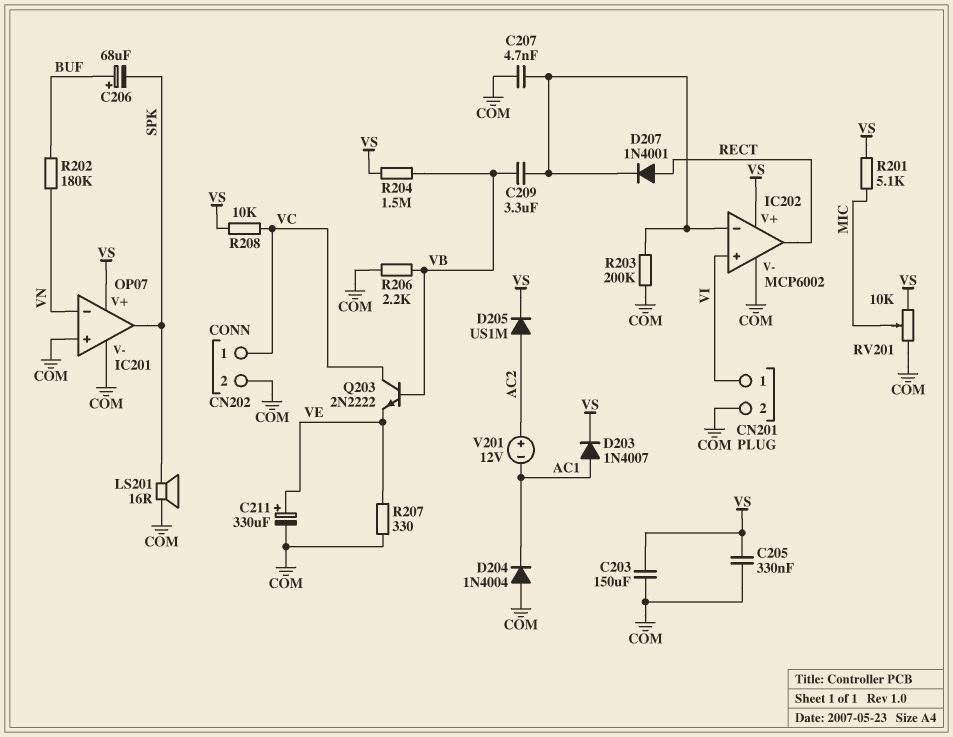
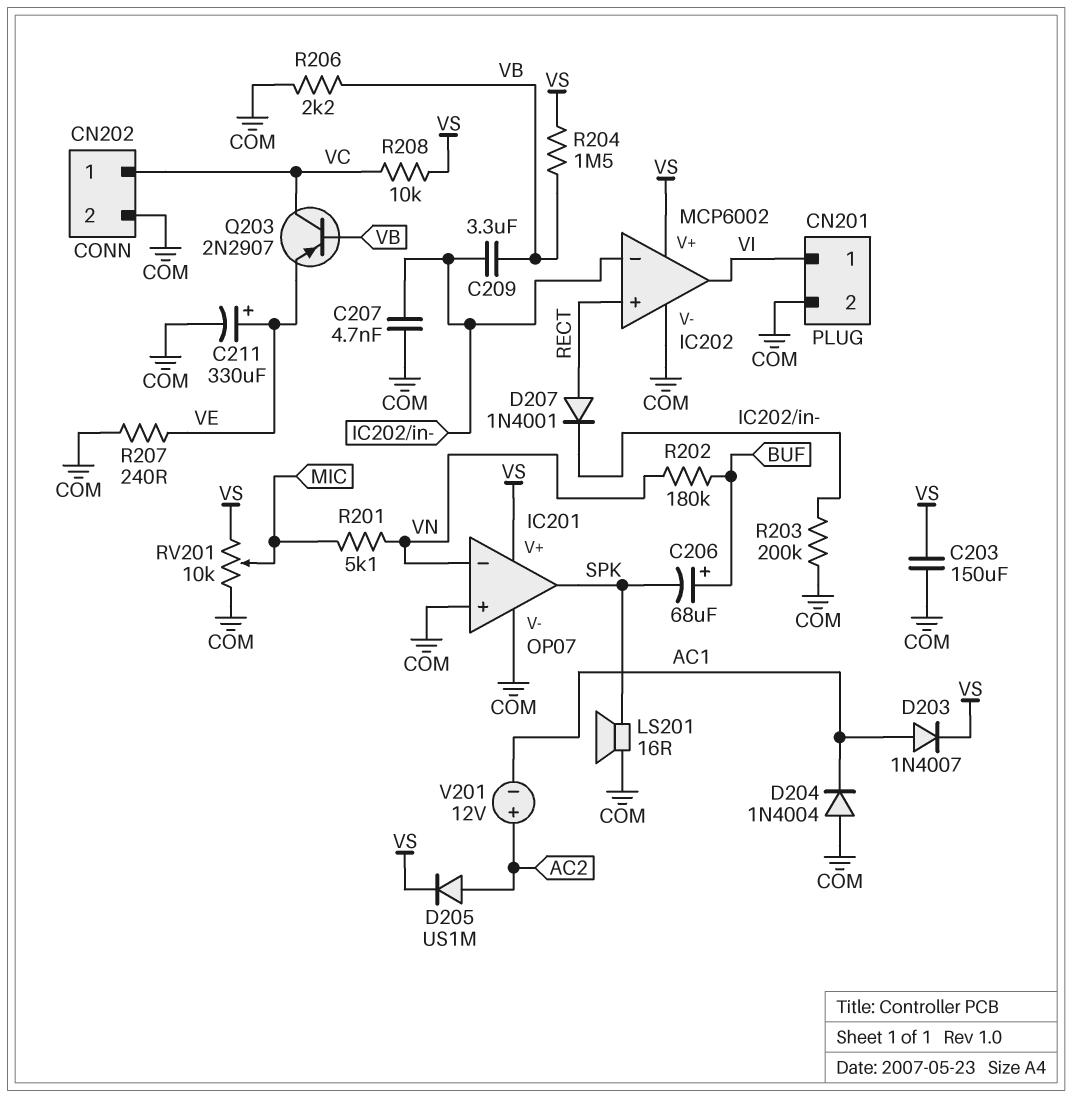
C205: 330nF (COM, VS) -> none
IC202 pin in+: VI -> RECT
IC202 pin out: RECT -> VI
Q203: NPN 2N2222 (B VB, C VC, E VE) -> PNP 2N2907 (B VB, C VC, E VE)
R201: 5.1k (MIC, VS) -> 5.1k (MIC, VN)
R207: 330 (COM, VE) -> 240 (COM, VE)

